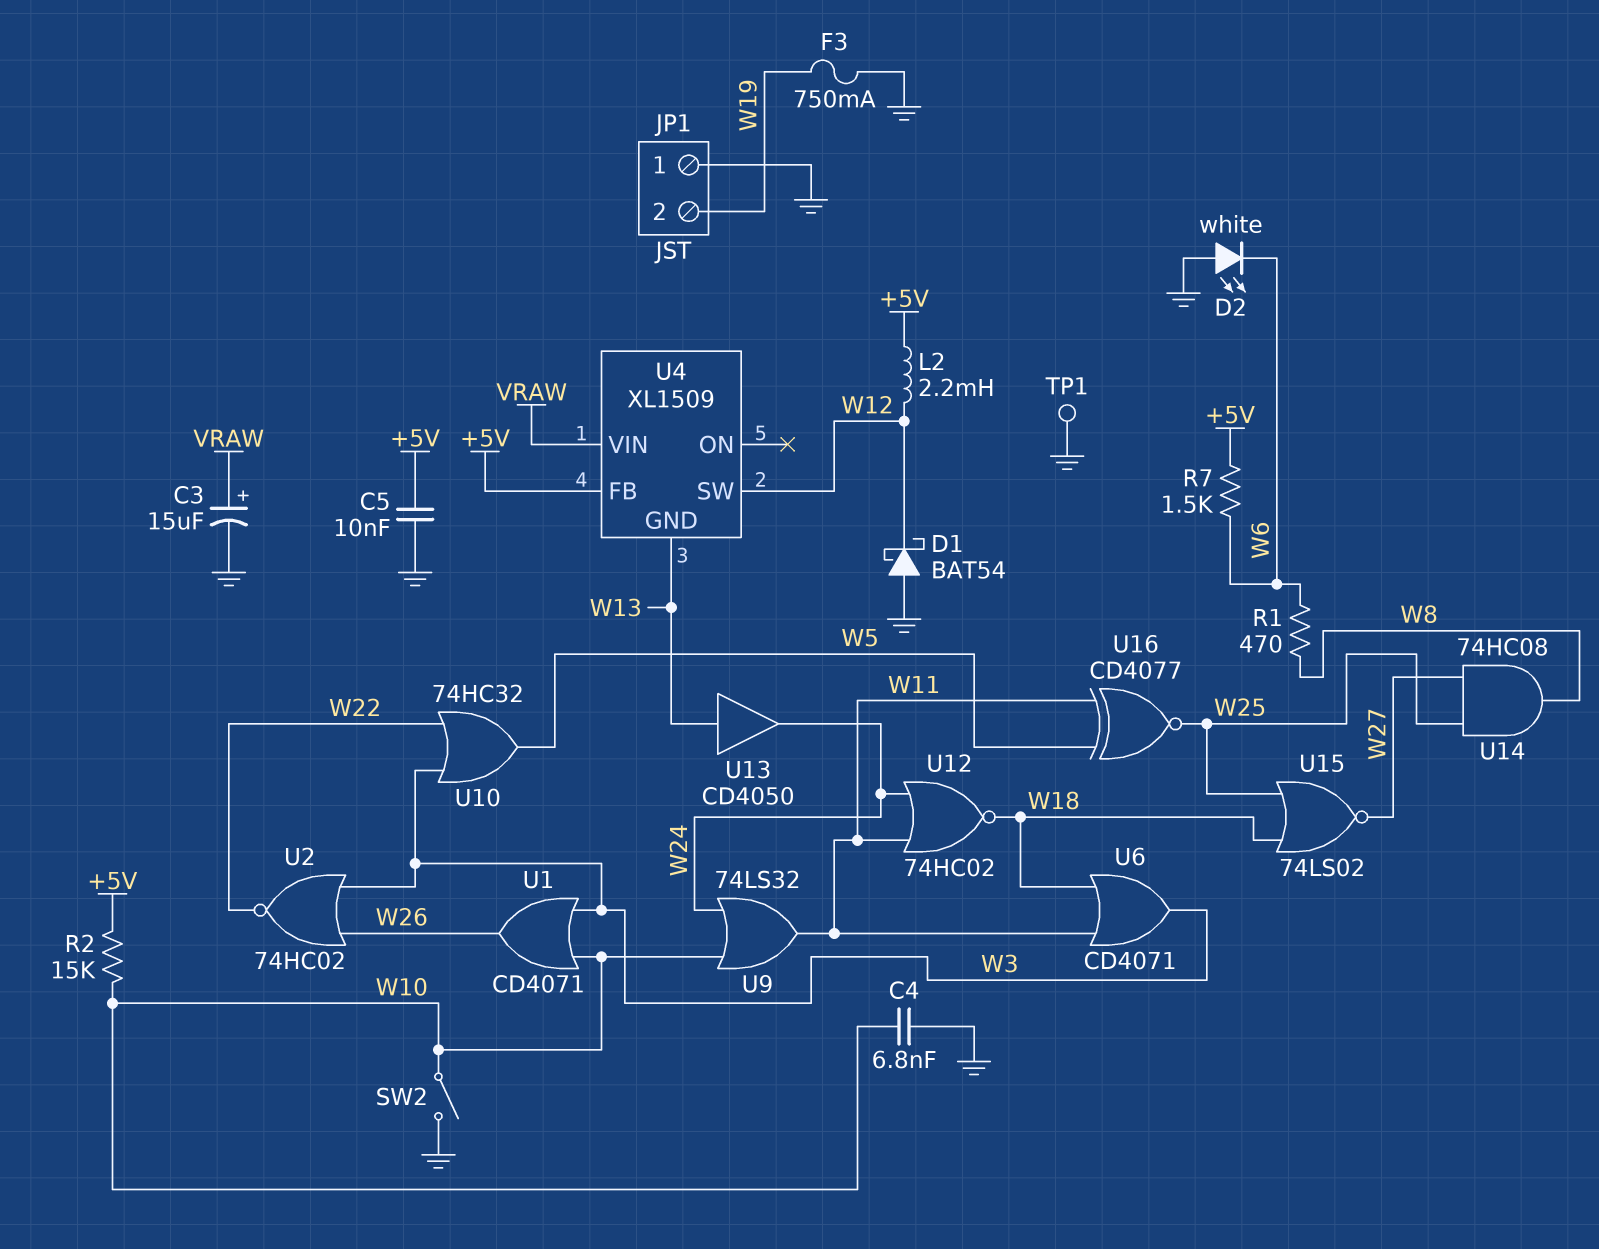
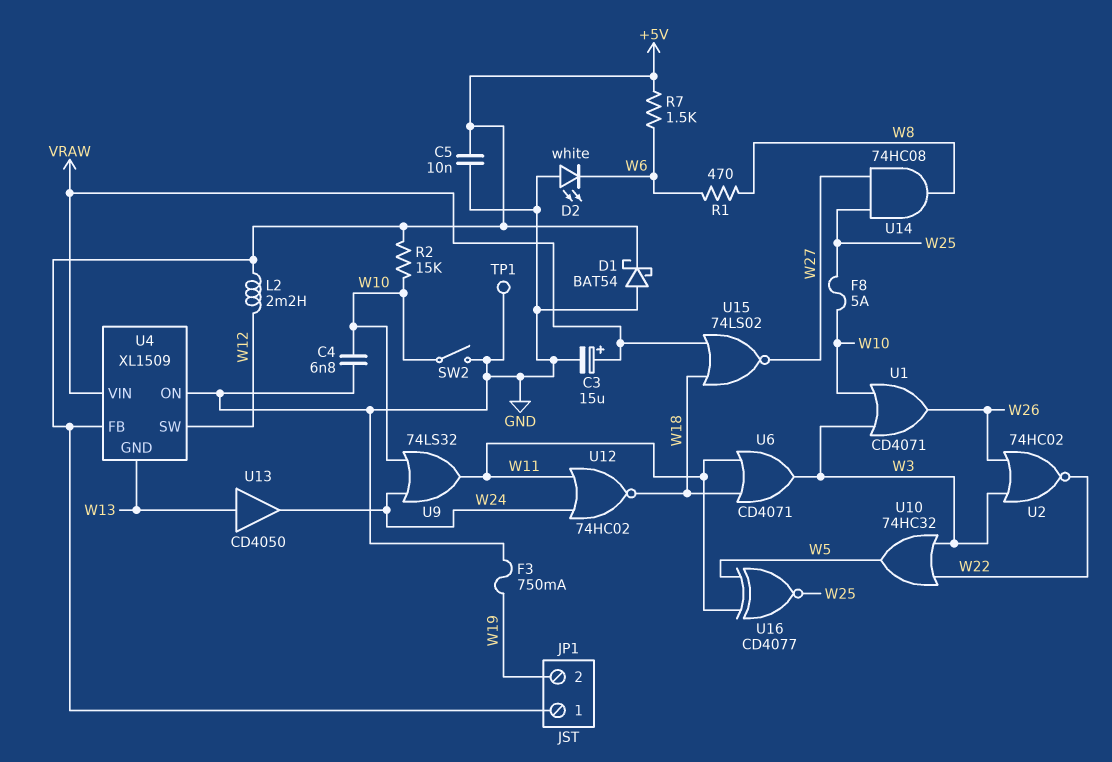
D1: schottky BAT54 (A GND, K W12) -> schottky BAT54 (A GND, K +5V)
F8: none -> 5A (W10, W25)
JP1 pin 1: GND -> +5V
U4 pin ON: none -> GND
U15: NOR 74LS02 (in W18, in W25, out W27) -> NOR 74LS02 (in VRAW, in W18, out W27)

